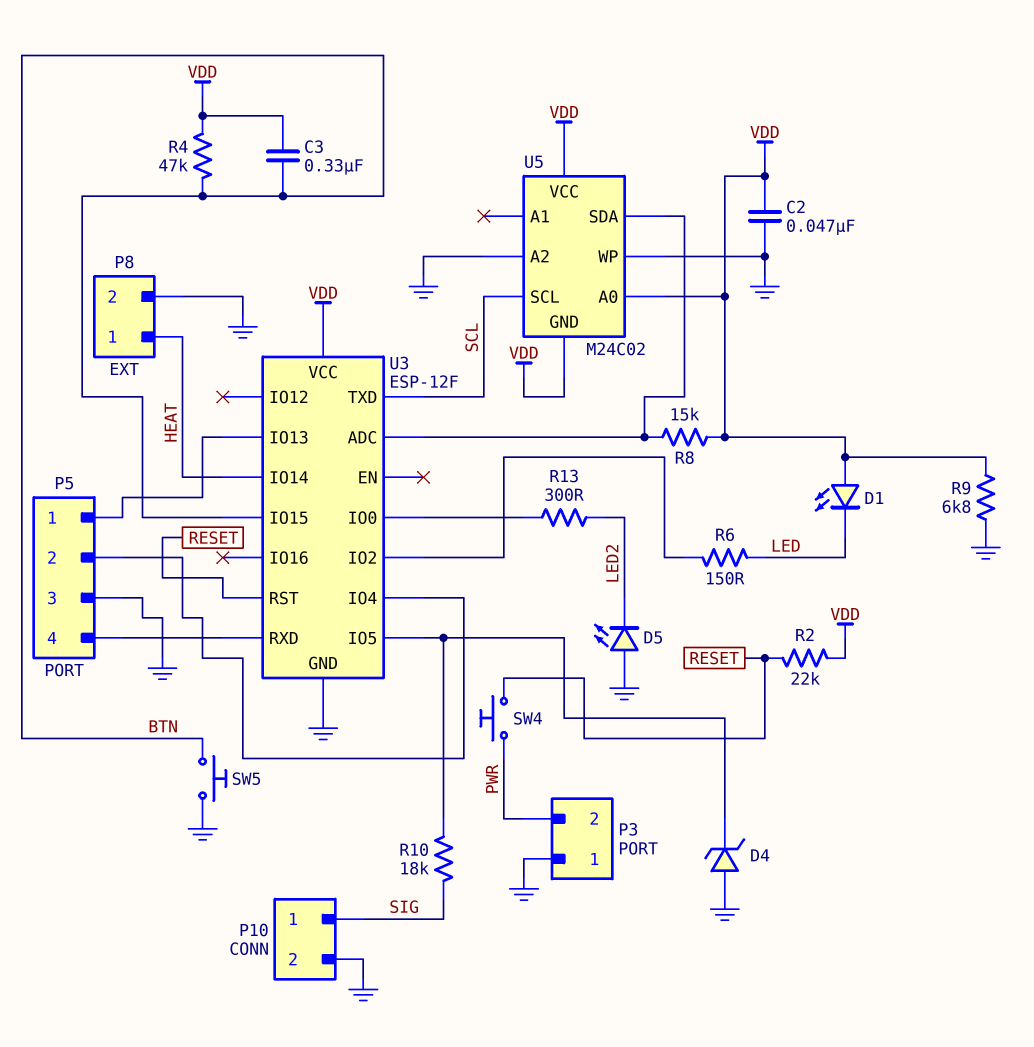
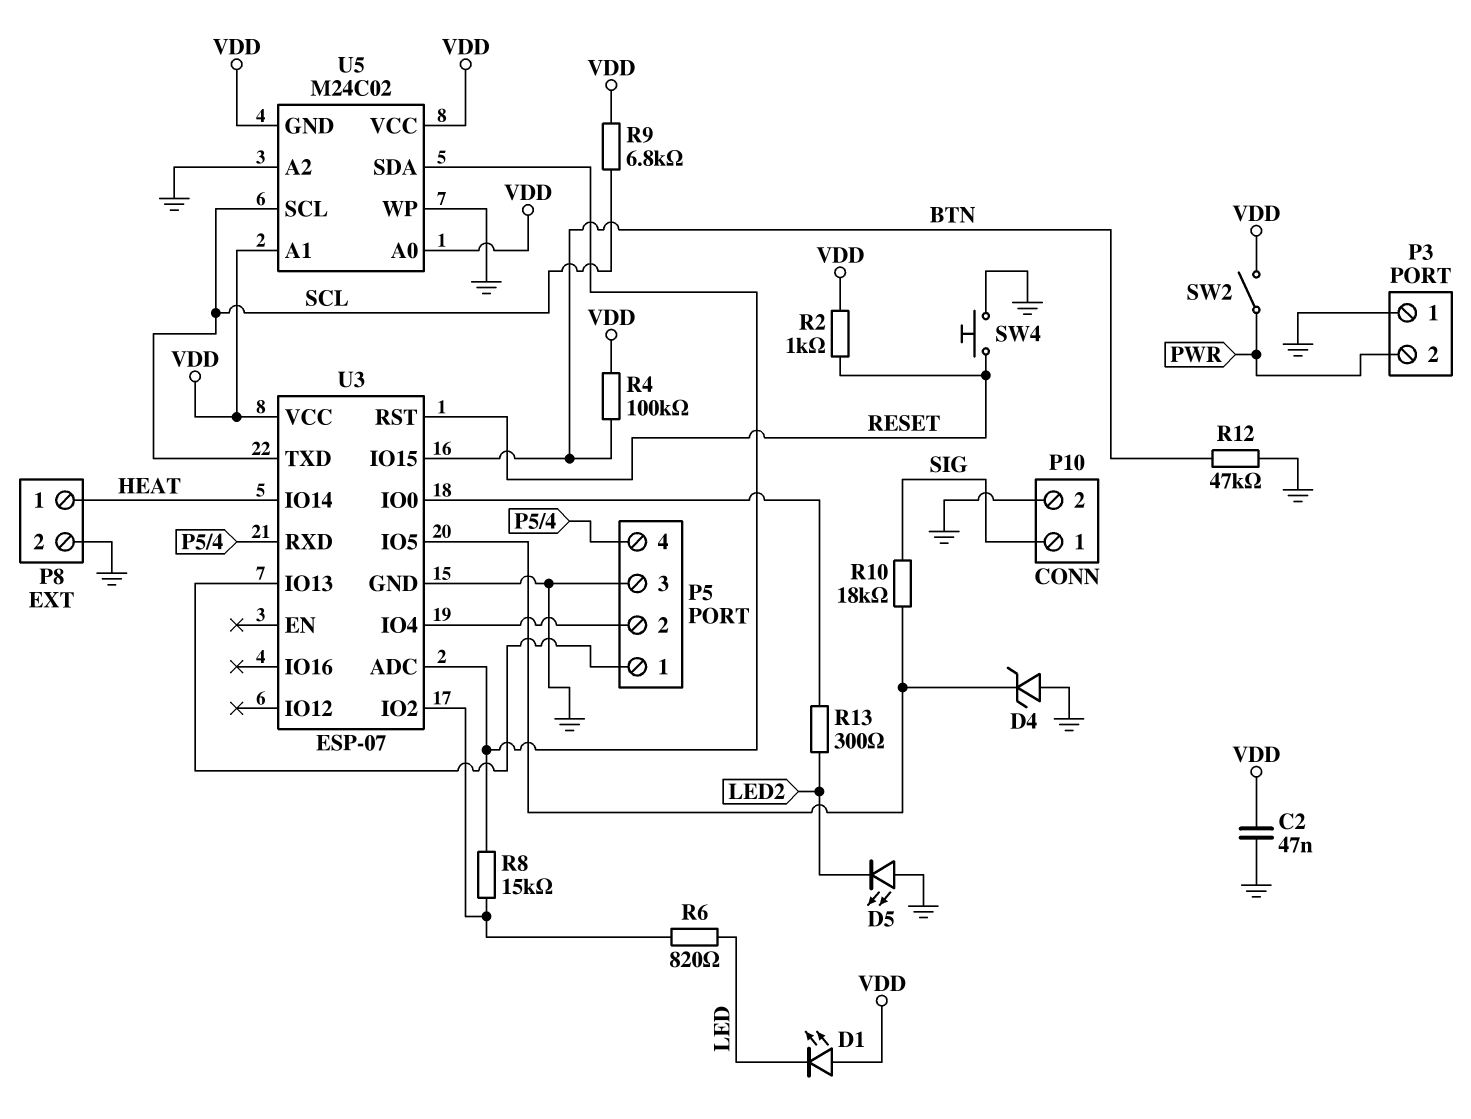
C3: 330nF (BTN, VDD) -> none
R2: 22k (RESET, VDD) -> 1k (RESET, VDD)
R4: 47k (BTN, VDD) -> 100k (BTN, VDD)
R6: 150 (LED, U3/IO2) -> 820 (LED, U3/IO2)
R8: 15k (U3/ADC, VDD) -> 15k (U3/ADC, U3/IO2)
R9: 6.8k (GND, VDD) -> 6.8k (SCL, VDD)
R12: none -> 47k (BTN, GND)
SW2: none -> switch (PWR, VDD)
SW4: button (PWR, RESET) -> button (GND, RESET)
SW5: button (BTN, GND) -> none
U3: ESP-12F -> ESP-07
U5 pin A1: none -> VDD

